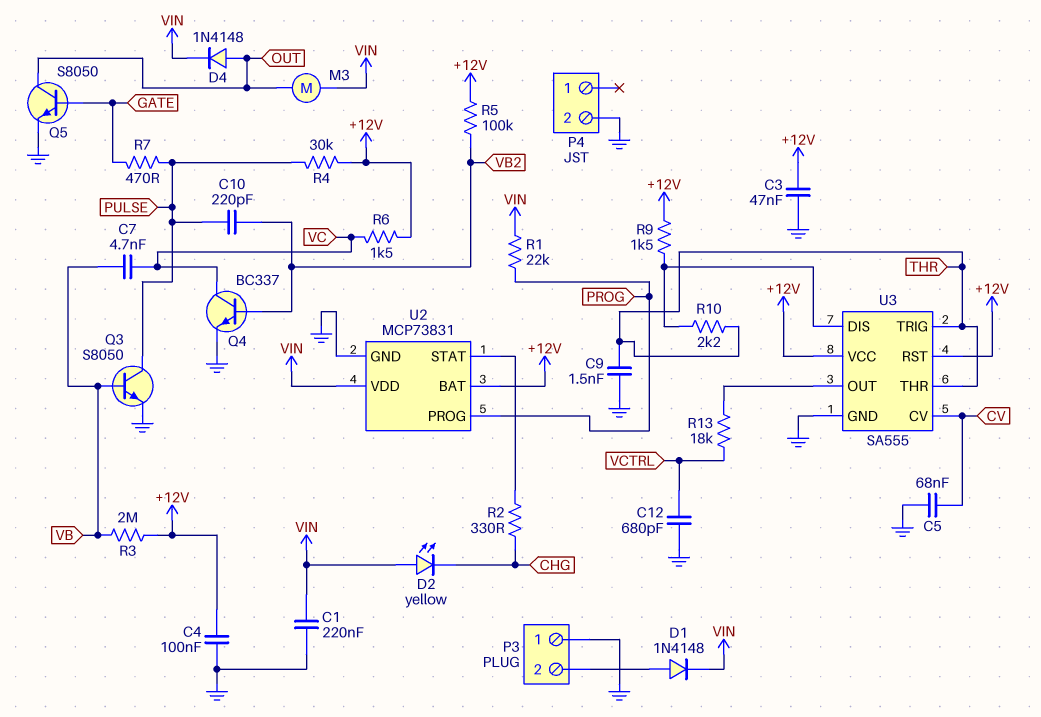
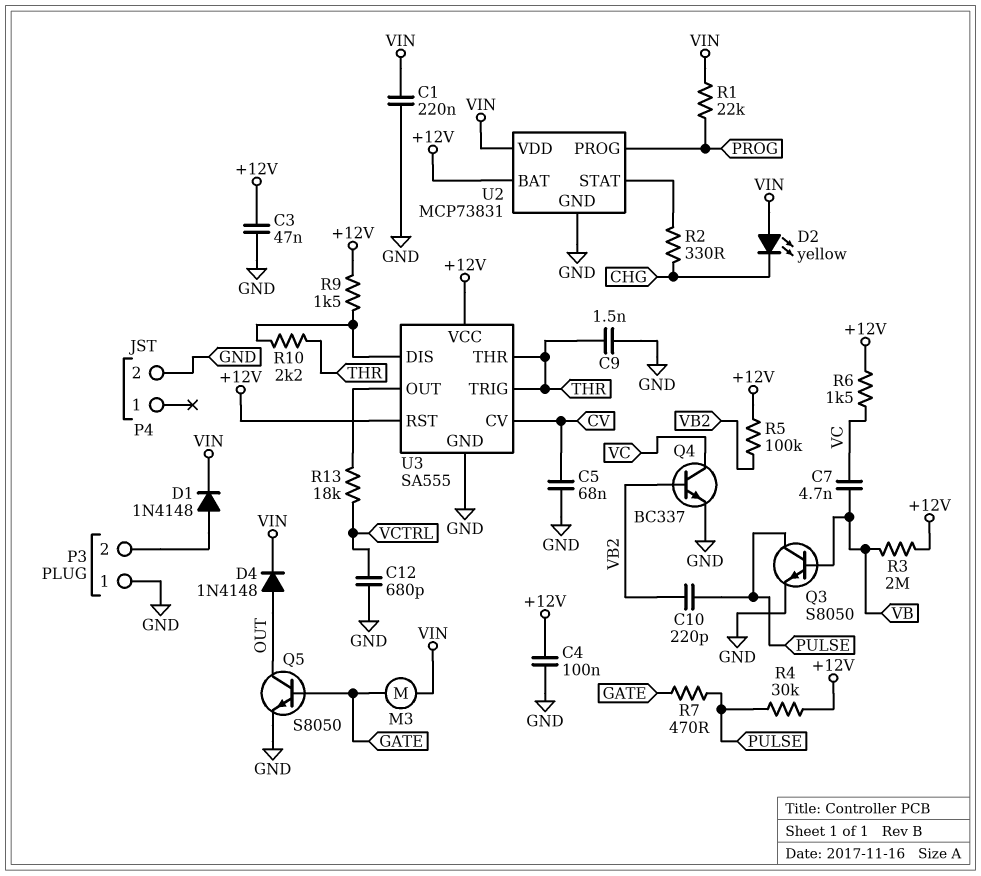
M3: motor (OUT, VIN) -> motor (GATE, VIN)

